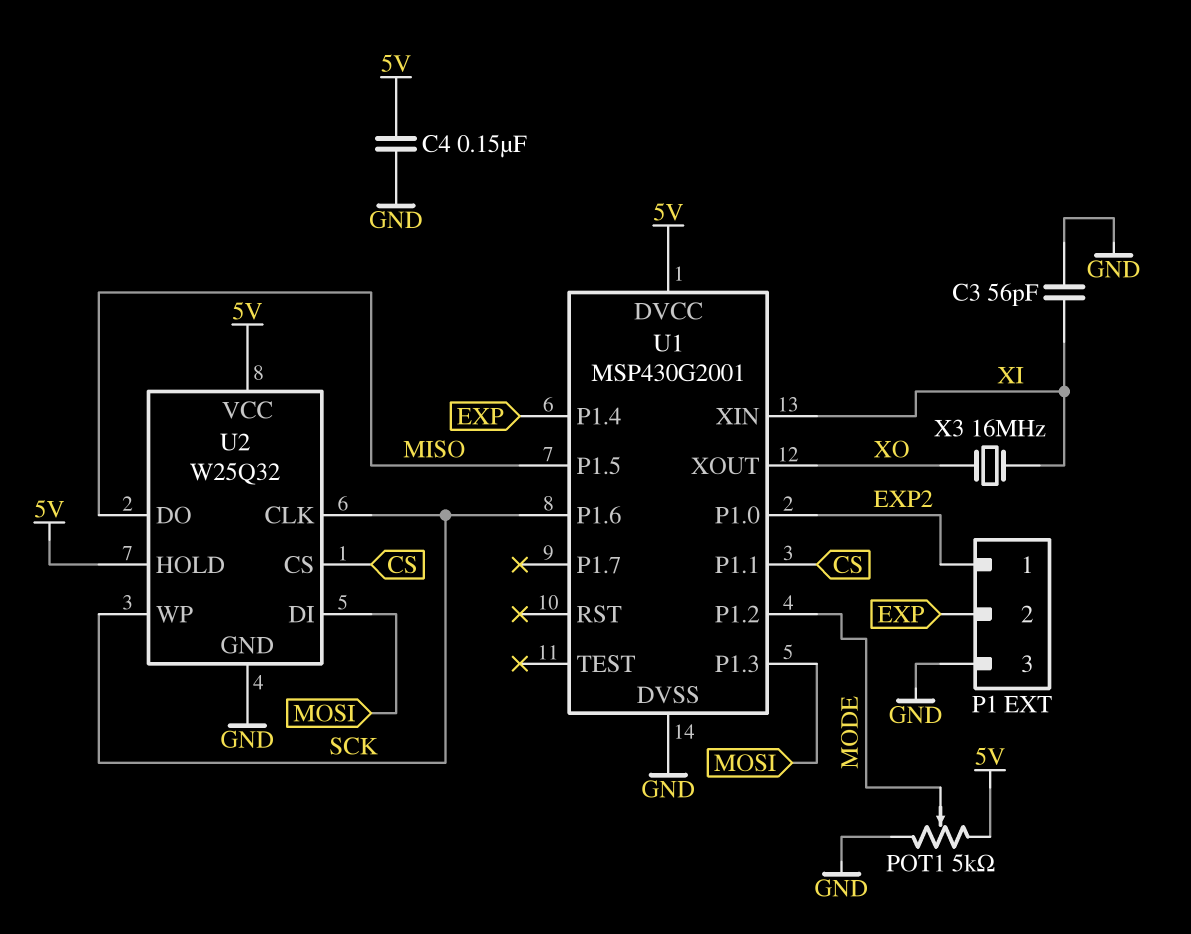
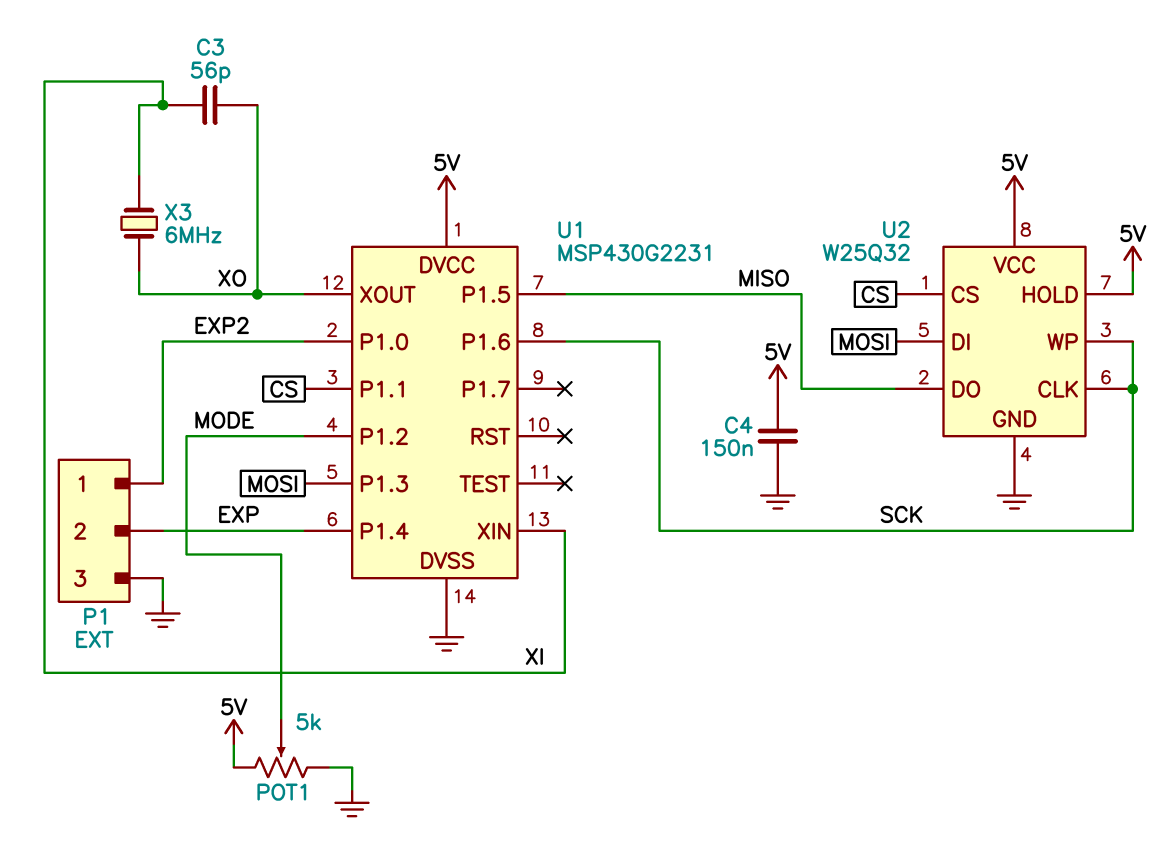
C3: 56pF (GND, XI) -> 56pF (XI, XO)
U1: MSP430G2001 -> MSP430G2231
X3: 16MHz (XI, XO) -> 6MHz (XI, XO)

